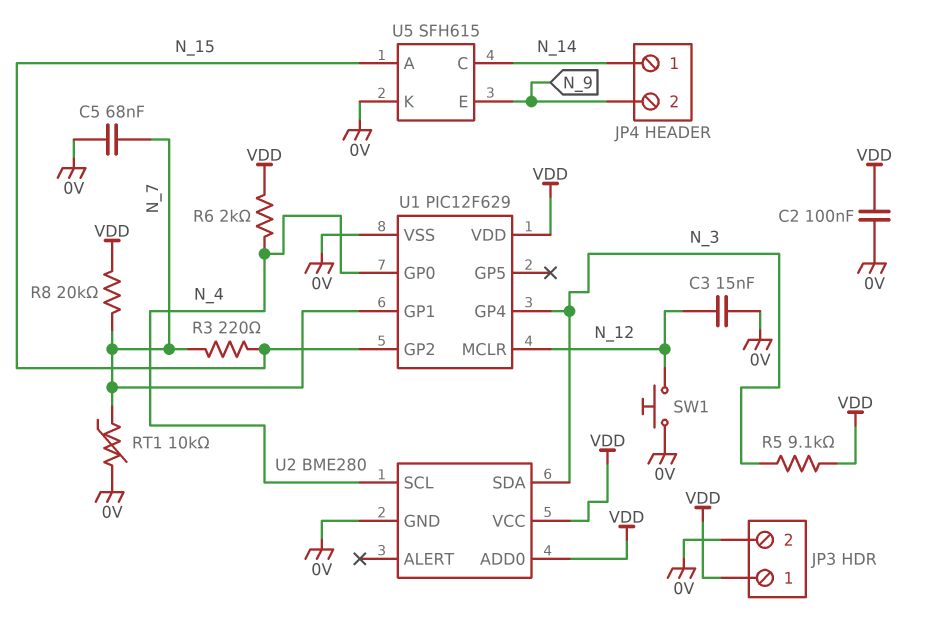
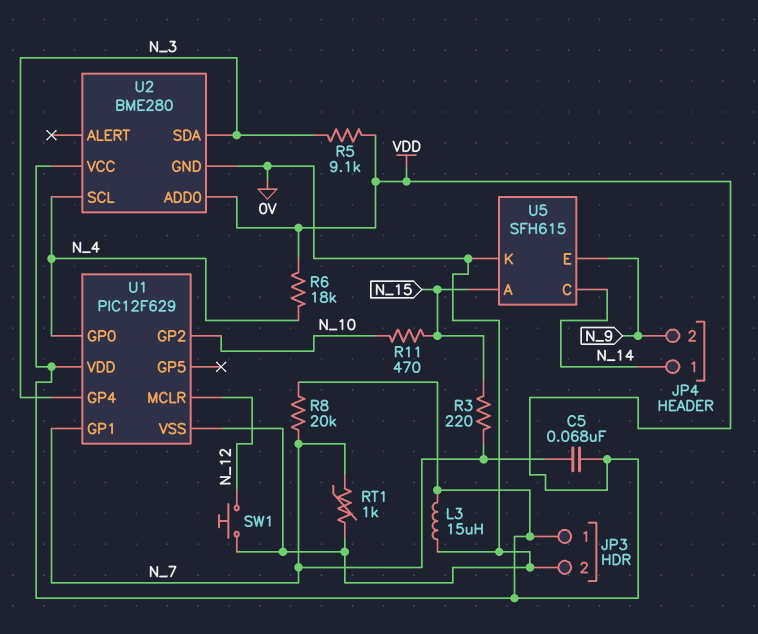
C2: 100nF (0V, VDD) -> none
C3: 15nF (0V, N_12) -> none
C5: 68nF (0V, N_7) -> 68nF (N_7, VDD)
L3: none -> 15uH (0V, VDD)
R6: 2k (N_4, VDD) -> 18k (N_4, VDD)
R11: none -> 470 (N_10, N_15)
RT1: 10k (0V, N_7) -> 1k (0V, N_7)
U1 pin GP2: N_15 -> N_10

